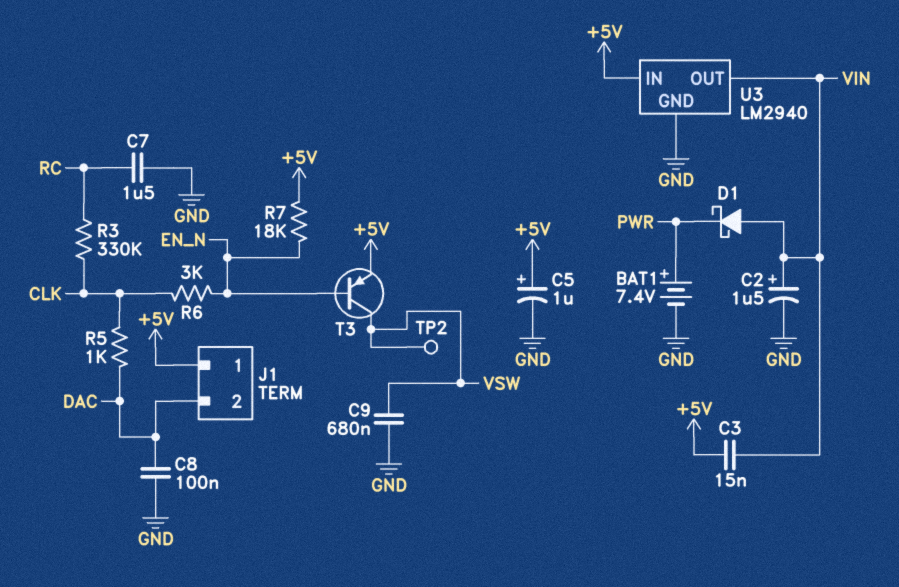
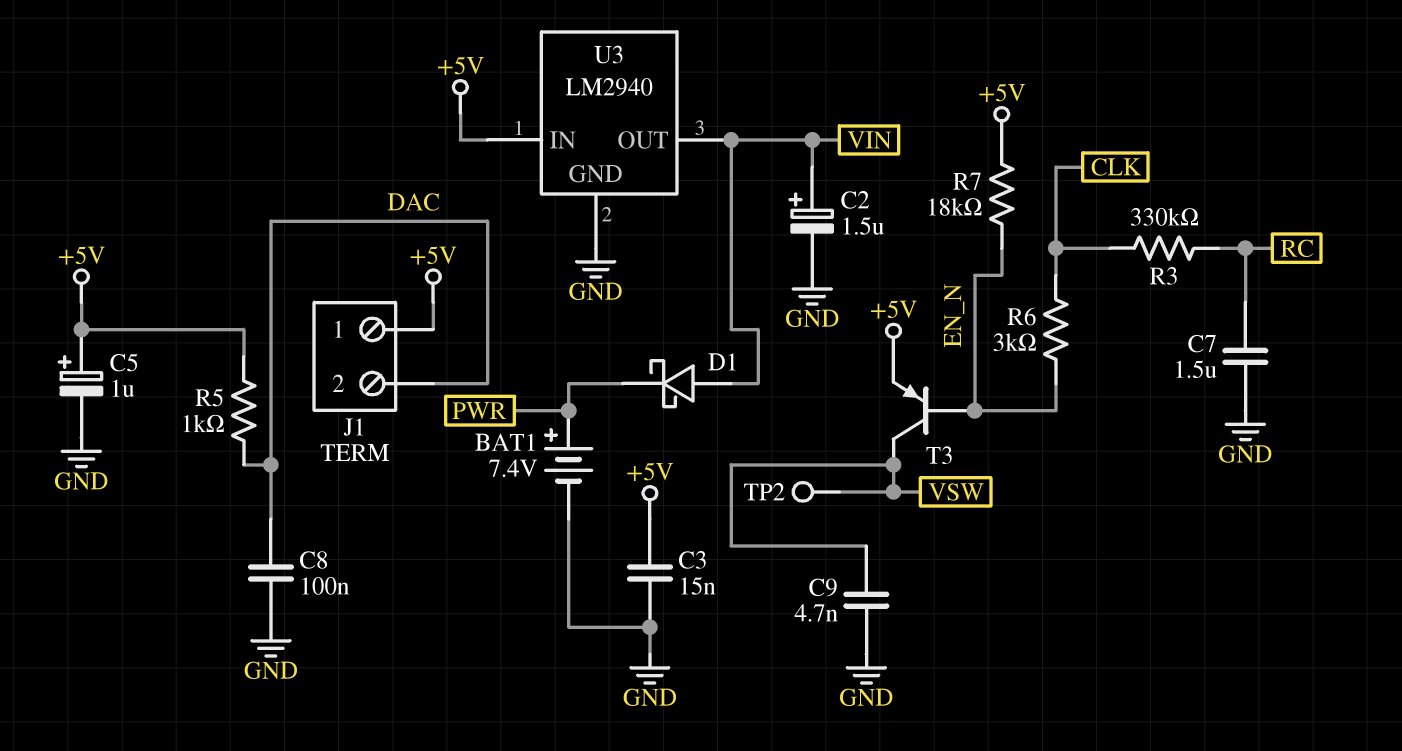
C3: 15nF (+5V, VIN) -> 15nF (+5V, GND)
C9: 680nF (GND, VSW) -> 4.7nF (GND, VSW)
R5: 1k (CLK, DAC) -> 1k (+5V, DAC)

